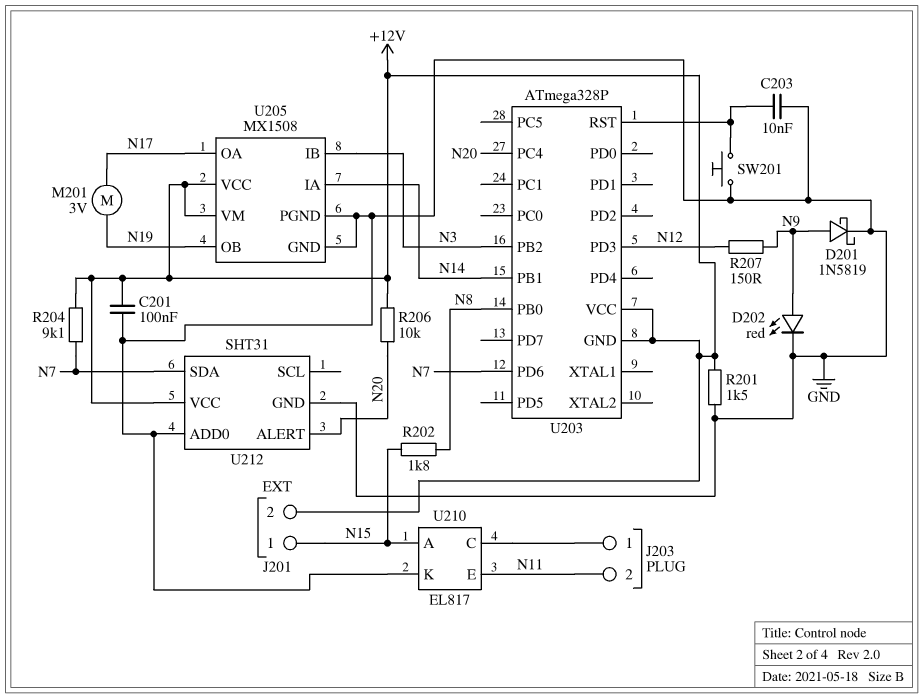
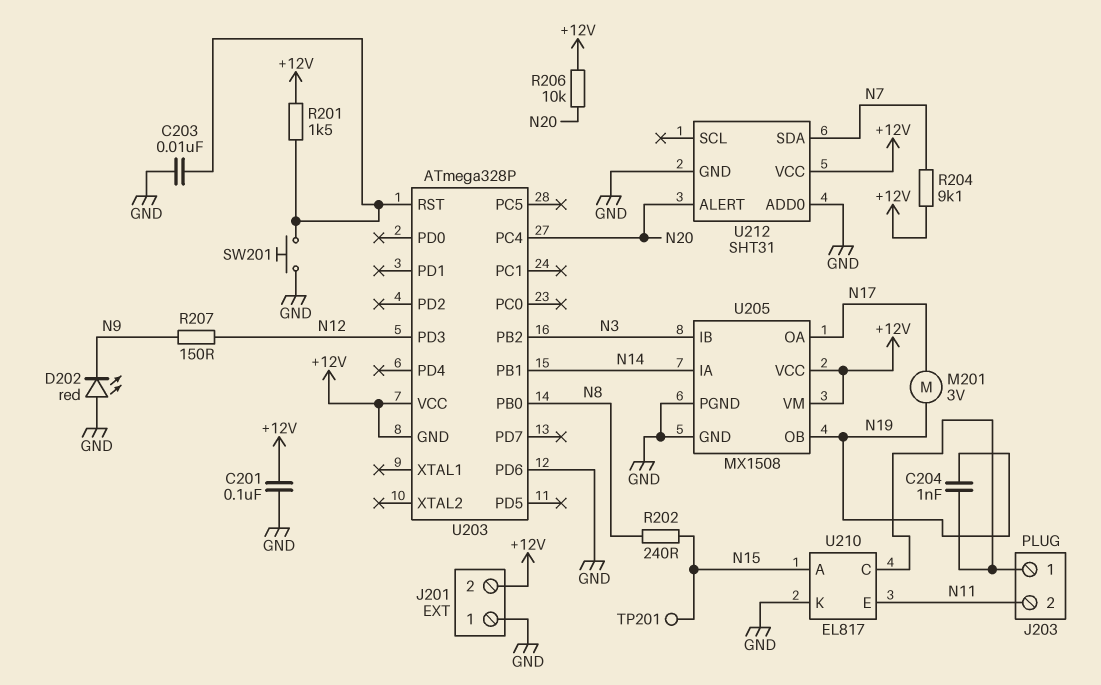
C204: none -> 1nF (J203/1, N19)
D201: schottky 1N5819 (A N9, K GND) -> none
D202: LED red (A N9, K GND) -> LED red (A GND, K N9)
J201 pin 1: N15 -> GND
R201: 1.5k (+12V, GND) -> 1.5k (+12V, U203/RST)
R202: 1.8k (N8, N15) -> 240 (N8, N15)
TP201: none -> test point (N15)
U203 pin PD6: N7 -> GND

